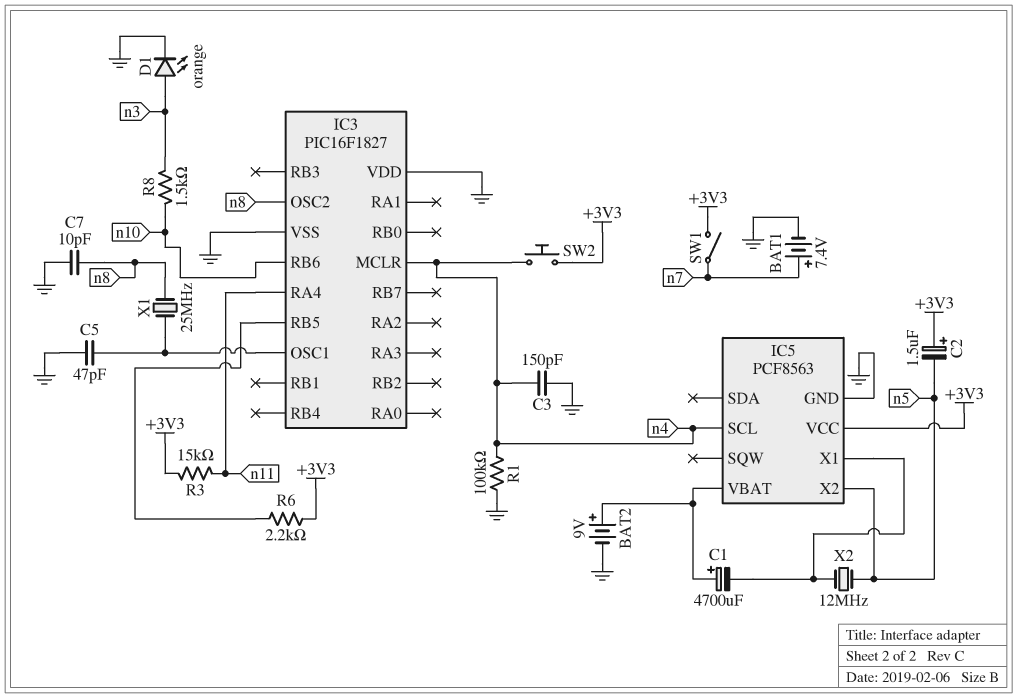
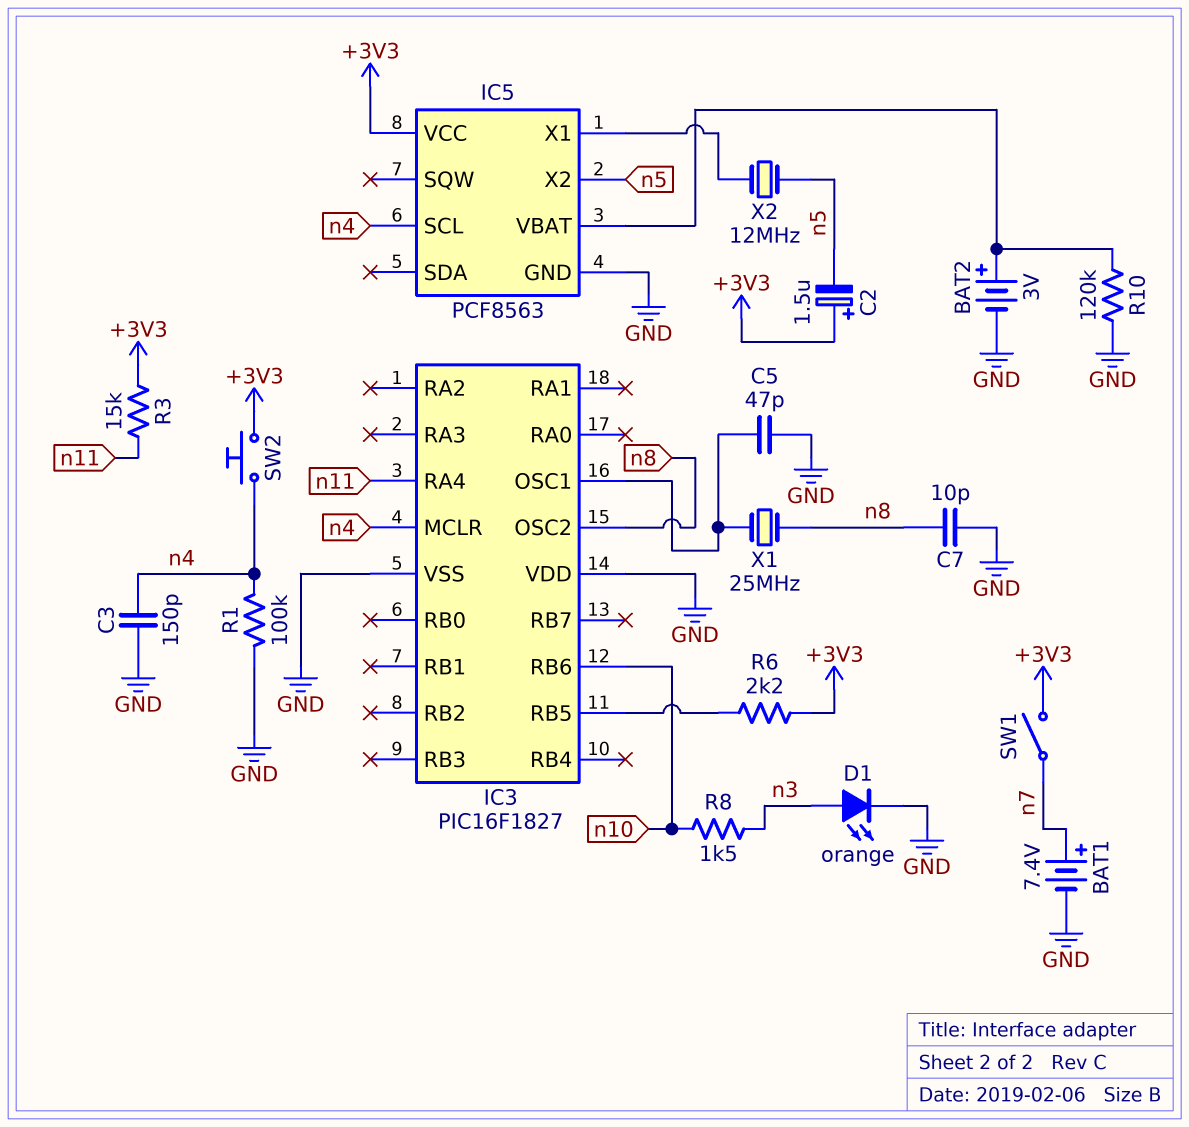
BAT2: 9V (plus IC5/VBAT, minus GND) -> 3V (plus IC5/VBAT, minus GND)
C1: 4700uF (plus IC5/VBAT, minus IC5/X1) -> none
R10: none -> 120k (GND, IC5/VBAT)

